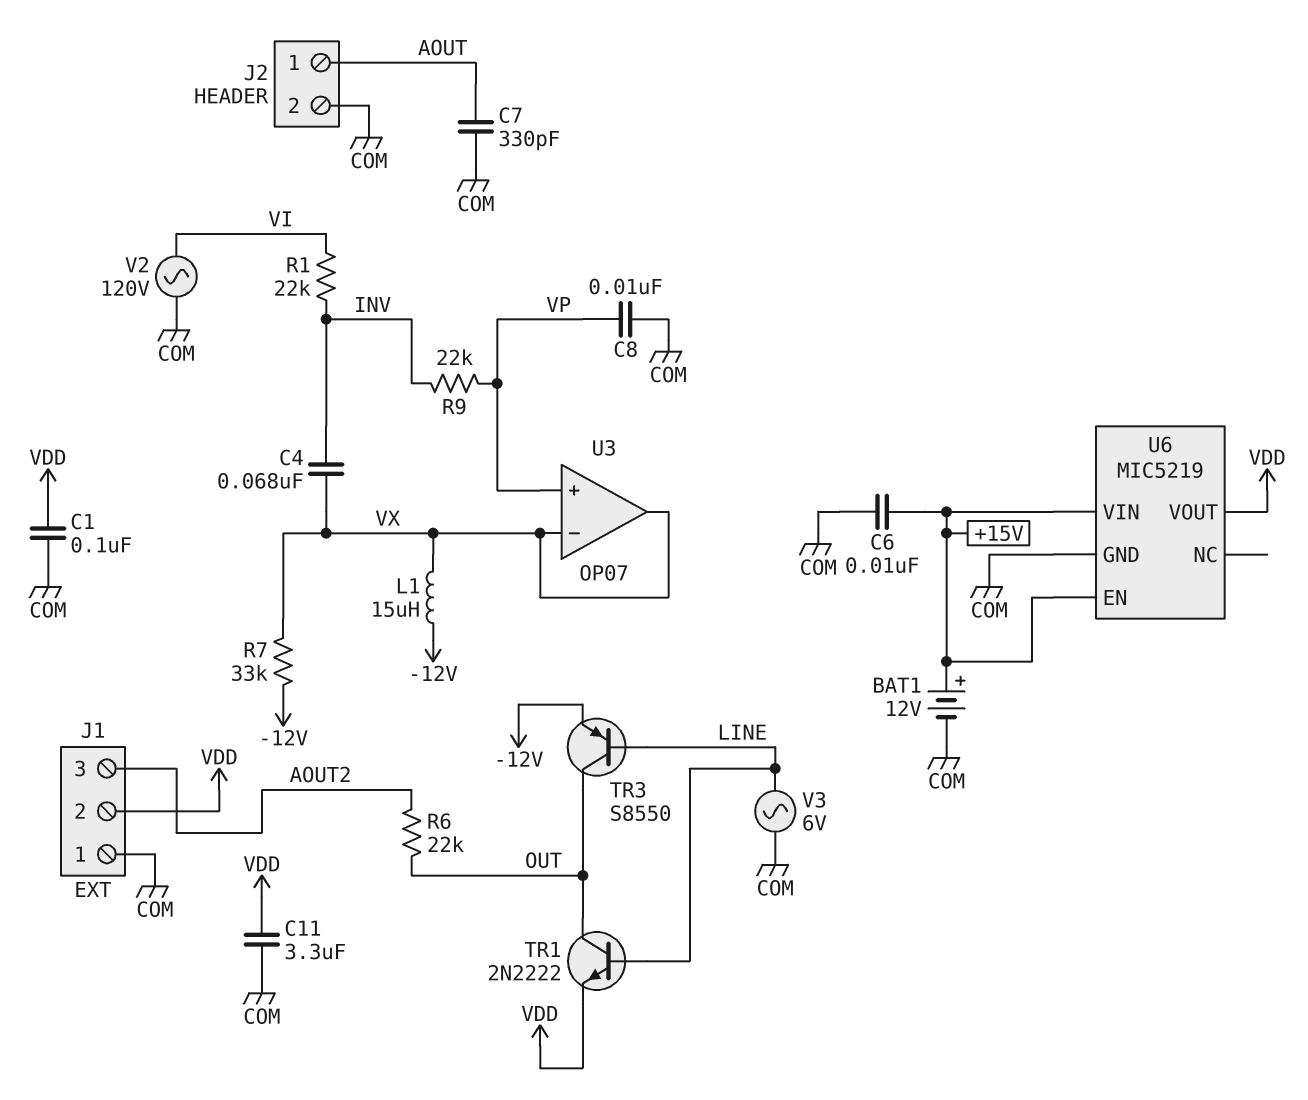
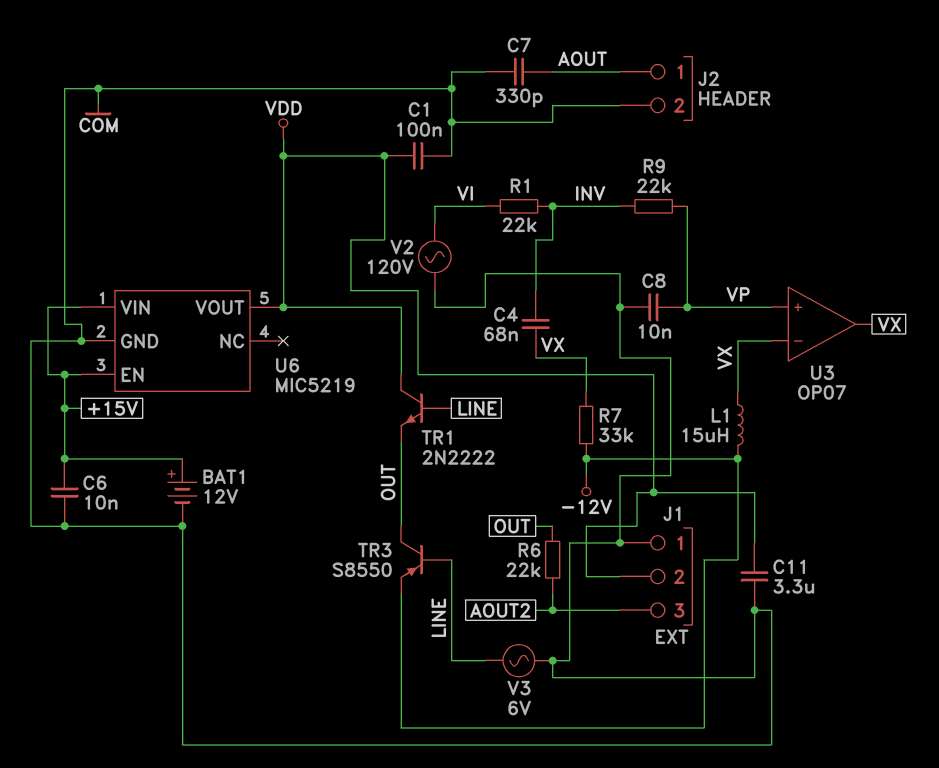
TR1: NPN 2N2222 (B LINE, C OUT, E VDD) -> NPN 2N2222 (B LINE, C VDD, E OUT)

